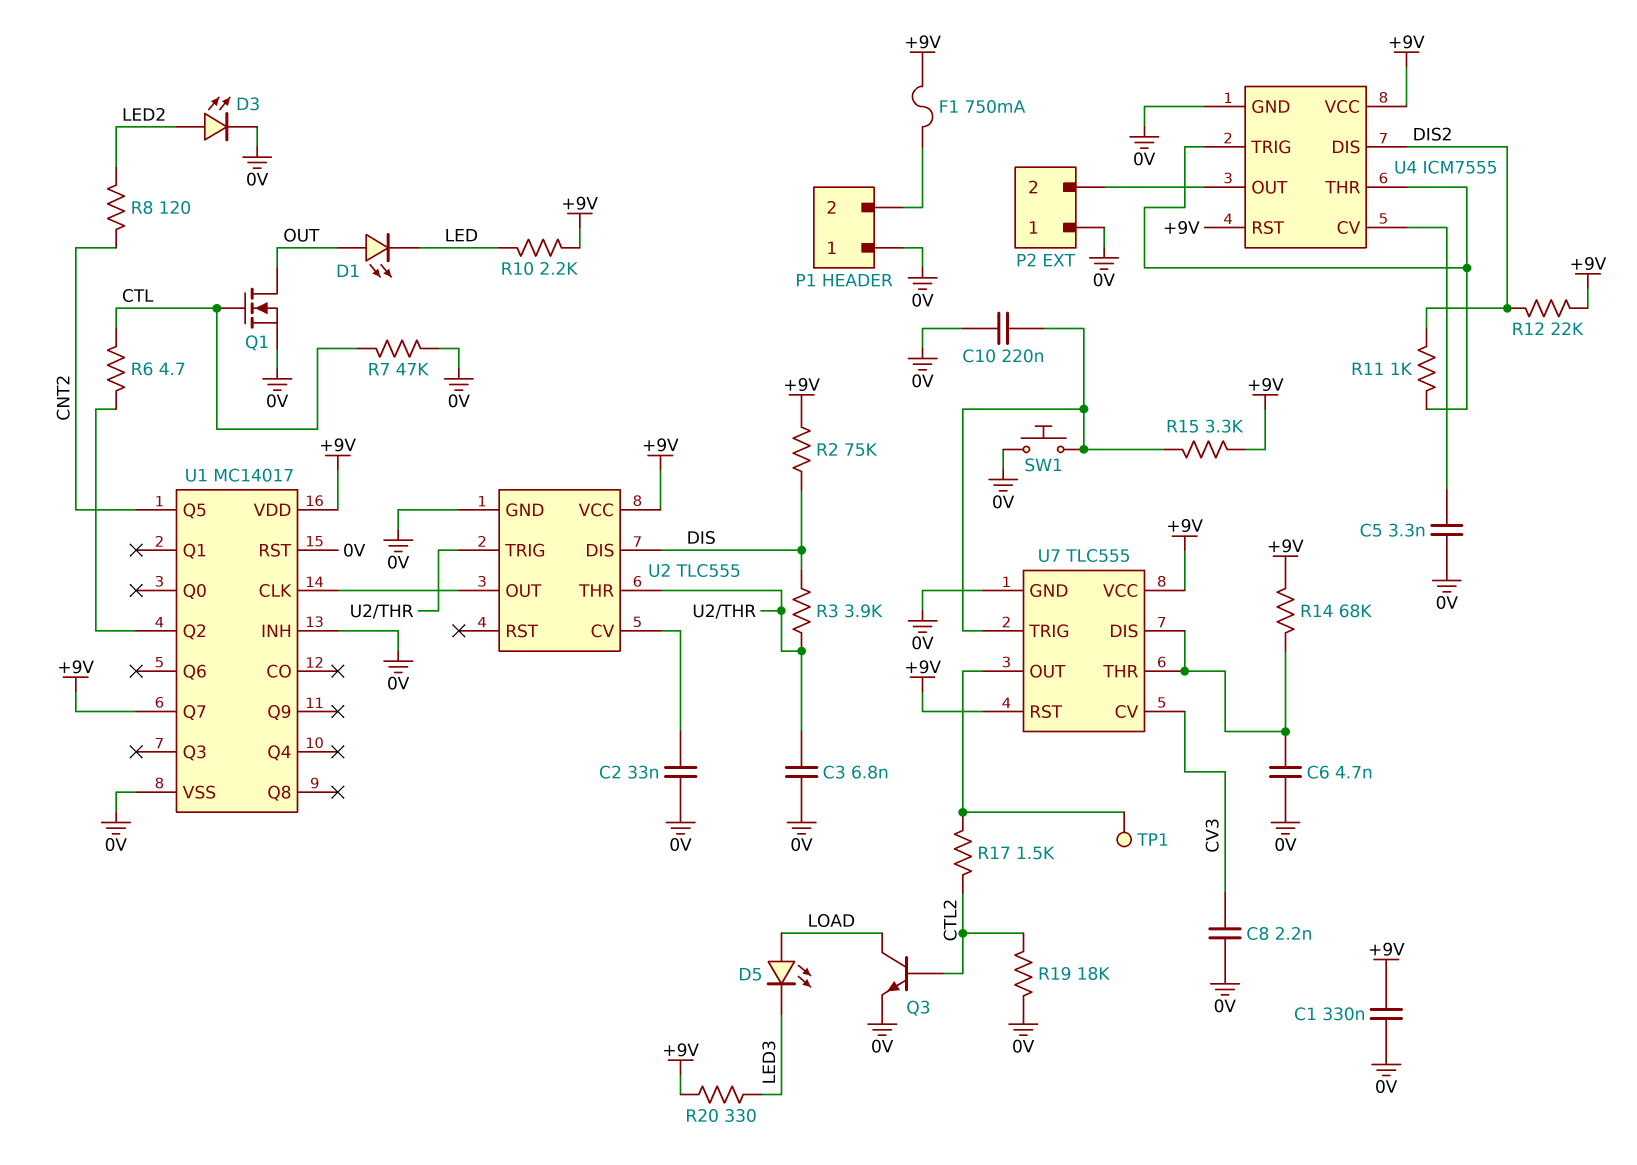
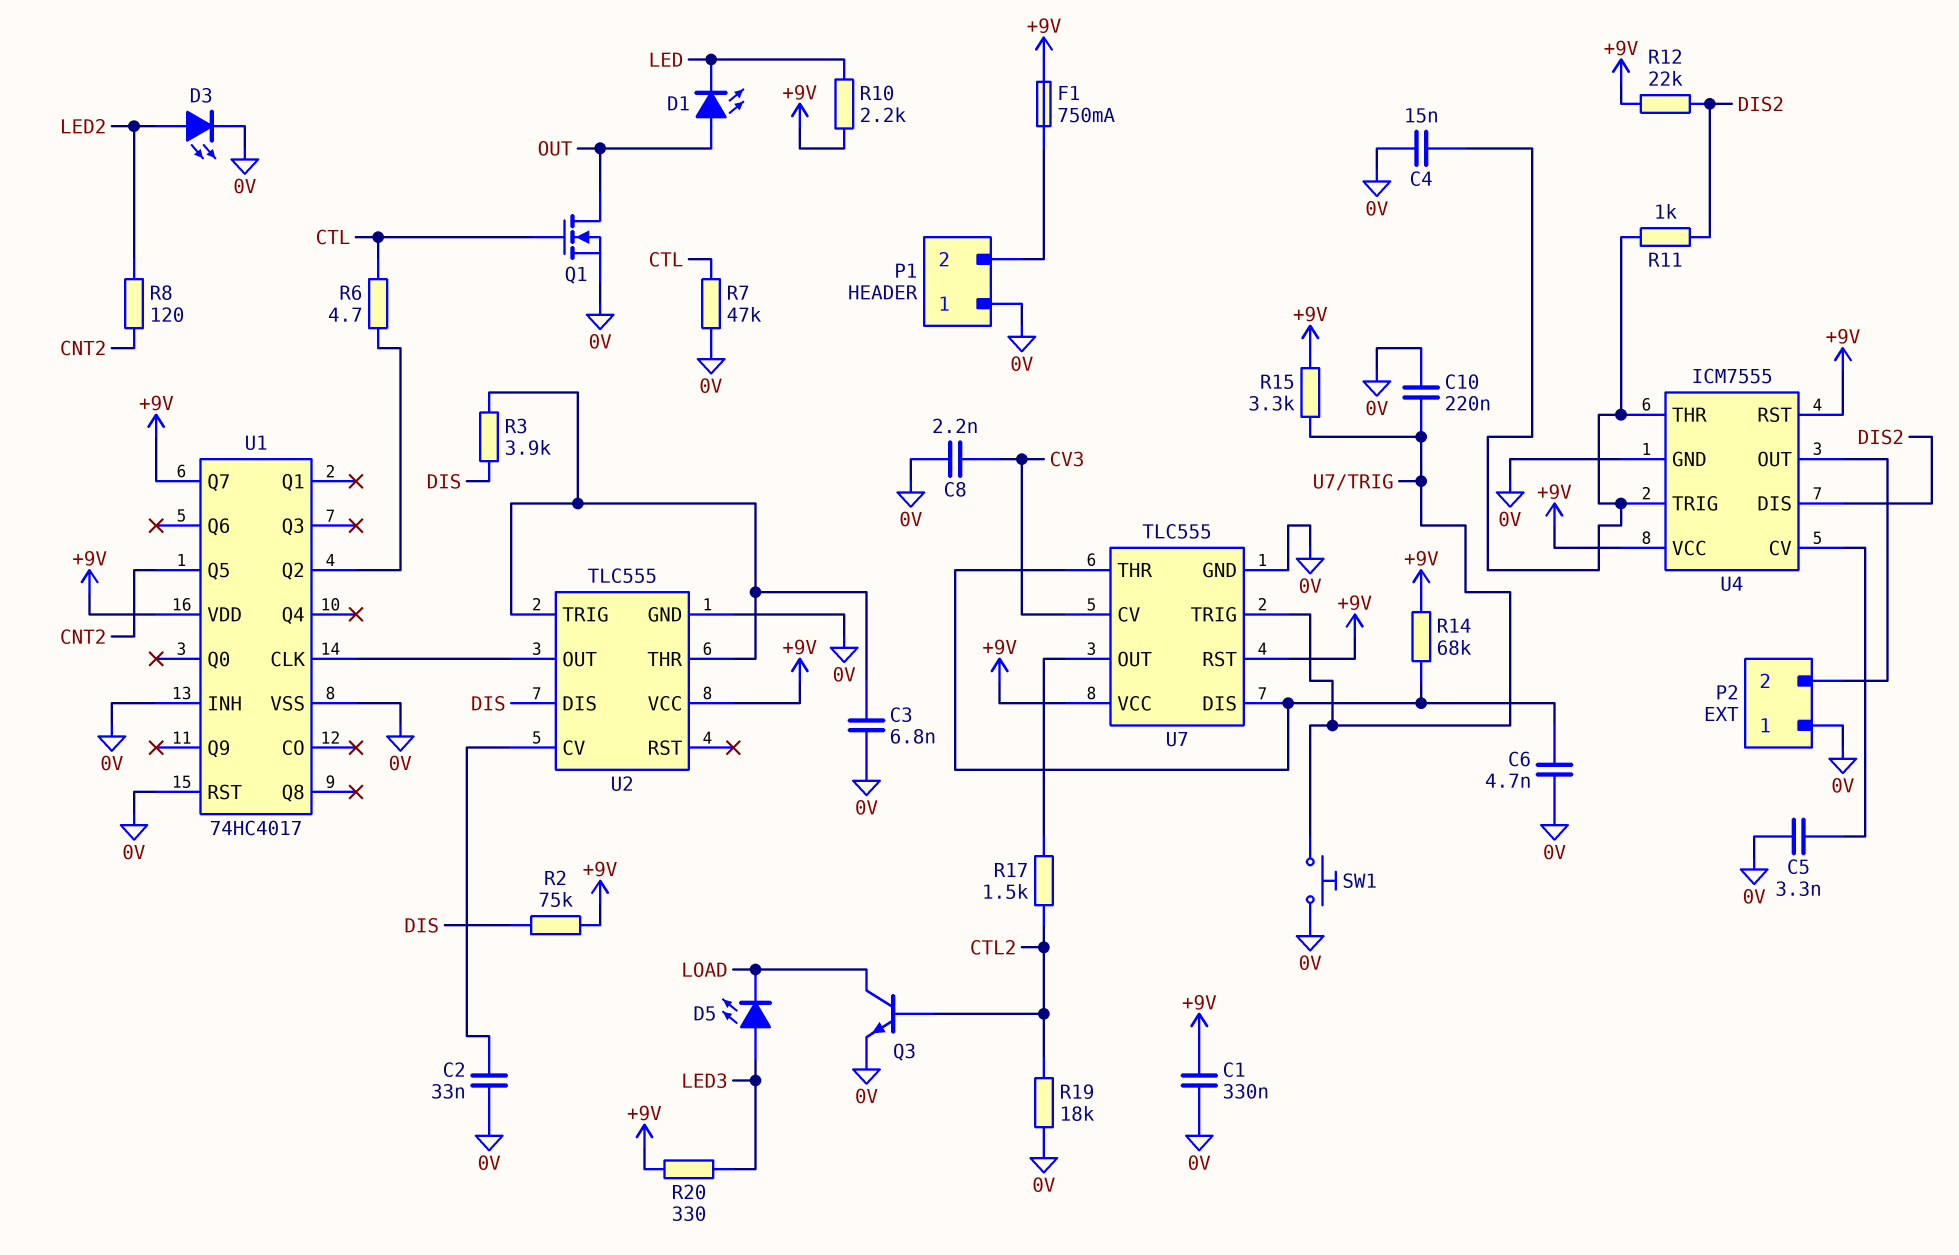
C4: none -> 15nF (0V, U4/THR)
D5: LED (A LOAD, K LED3) -> LED (A LED3, K LOAD)
TP1: test point (U7/OUT) -> none
U1: MC14017 -> 74HC4017

